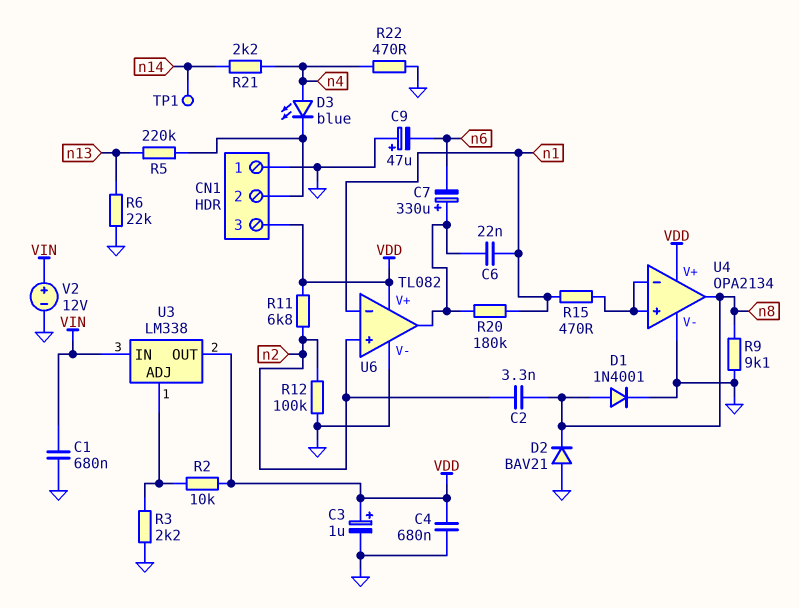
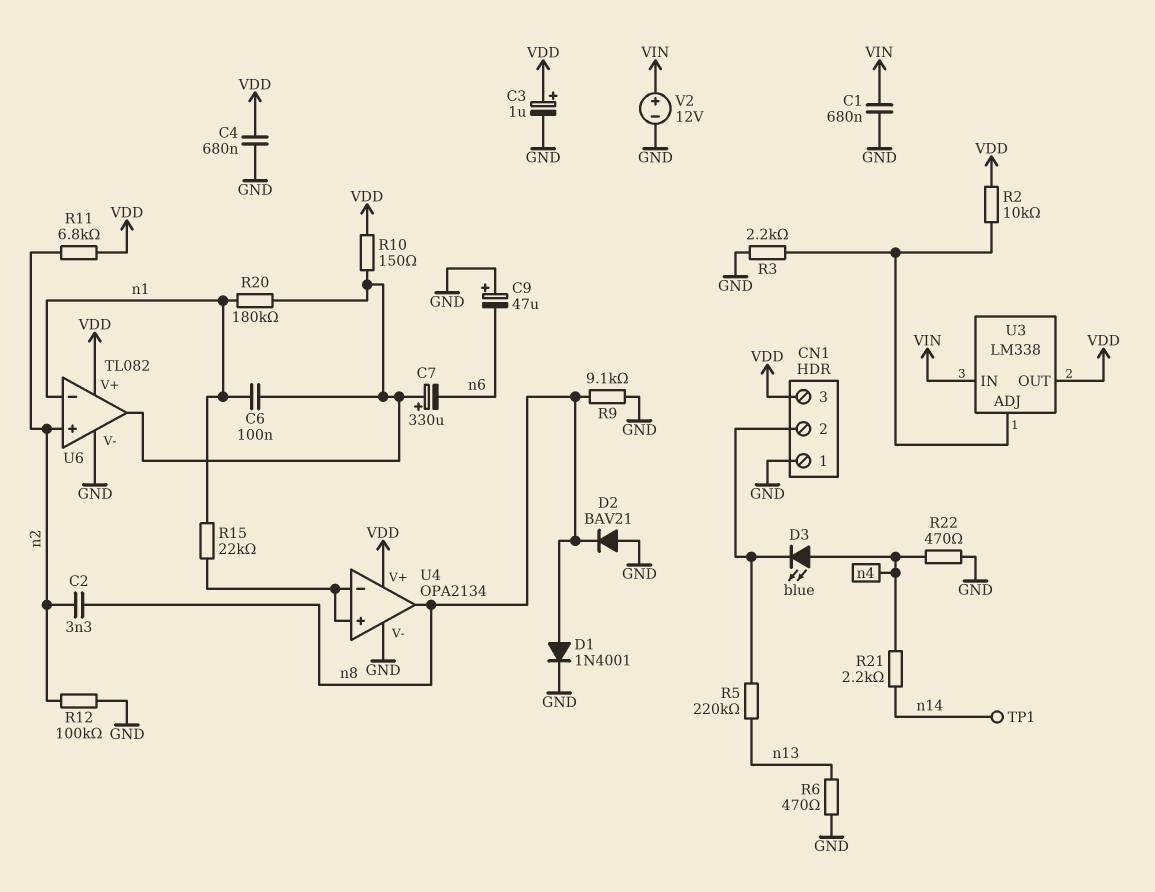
C6: 22nF (U6/out, n1) -> 100nF (U6/out, n1)
R6: 22k (GND, n13) -> 470 (GND, n13)
R10: none -> 150 (U6/out, VDD)
R15: 470 (U4/in+, n1) -> 22k (U4/in+, n1)

